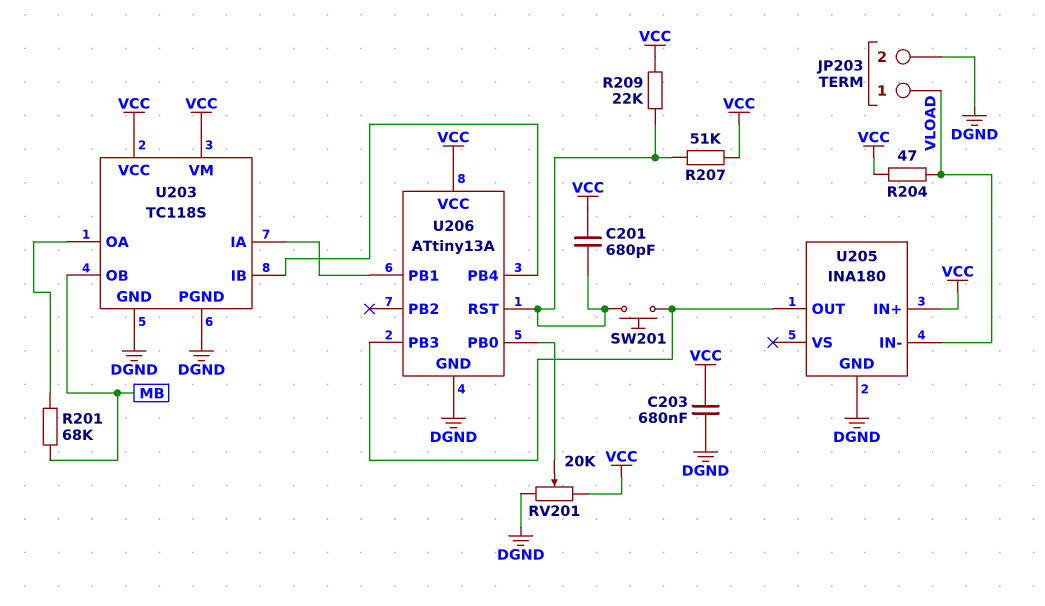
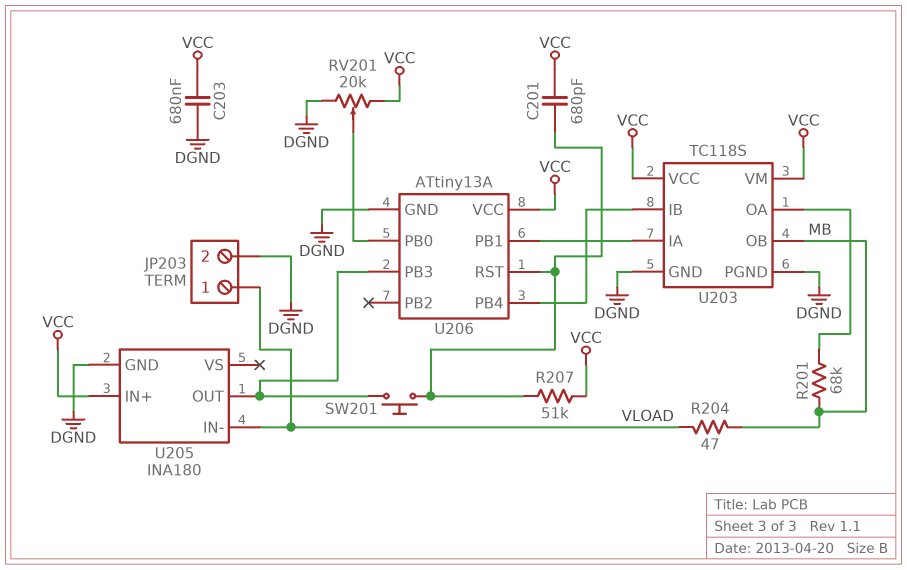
R204: 47 (VCC, VLOAD) -> 47 (MB, VLOAD)
R209: 22k (U206/RST, VCC) -> none

